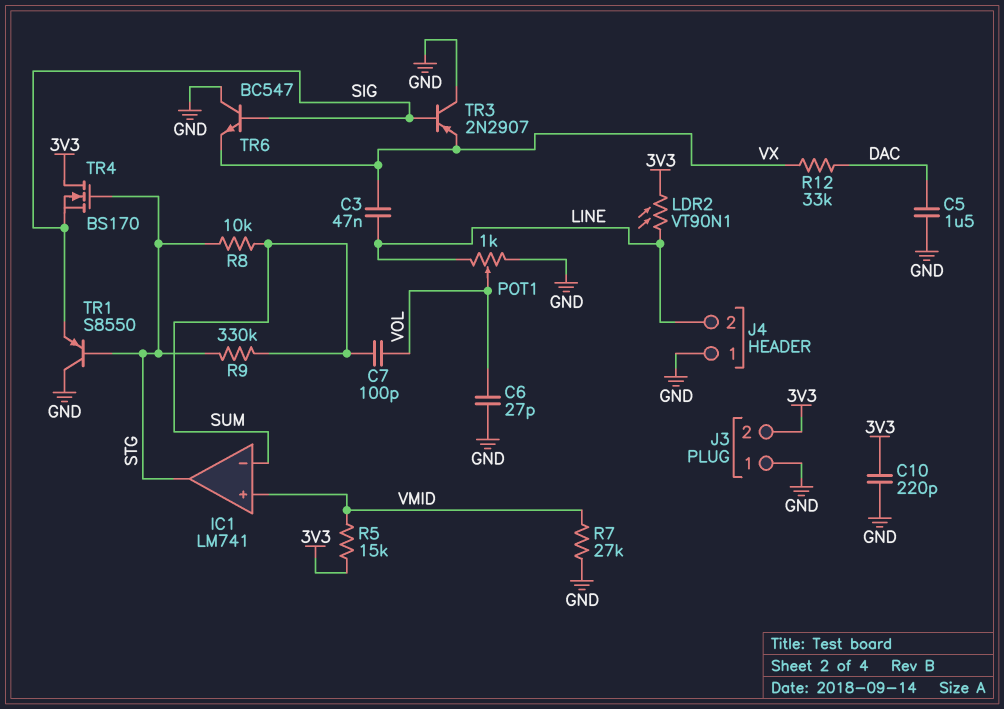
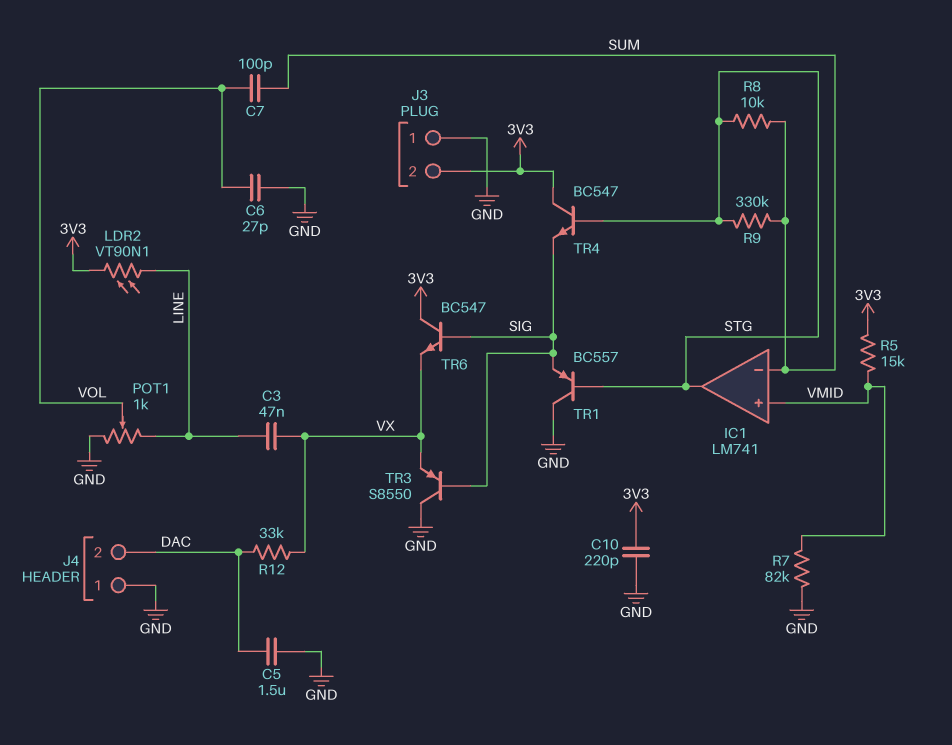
J4 pin 2: LINE -> DAC
R7: 27k (GND, VMID) -> 82k (GND, VMID)
TR1: PNP S8550 (B STG, C GND, E SIG) -> PNP BC557 (B STG, C GND, E SIG)
TR3: PNP 2N2907 (B SIG, C GND, E VX) -> PNP S8550 (B SIG, C GND, E VX)
TR4: NMOS BS170 (G STG, D 3V3, S SIG) -> NPN BC547 (B STG, C 3V3, E SIG)
TR6: NPN BC547 (B SIG, C GND, E VX) -> NPN BC547 (B SIG, C 3V3, E VX)

